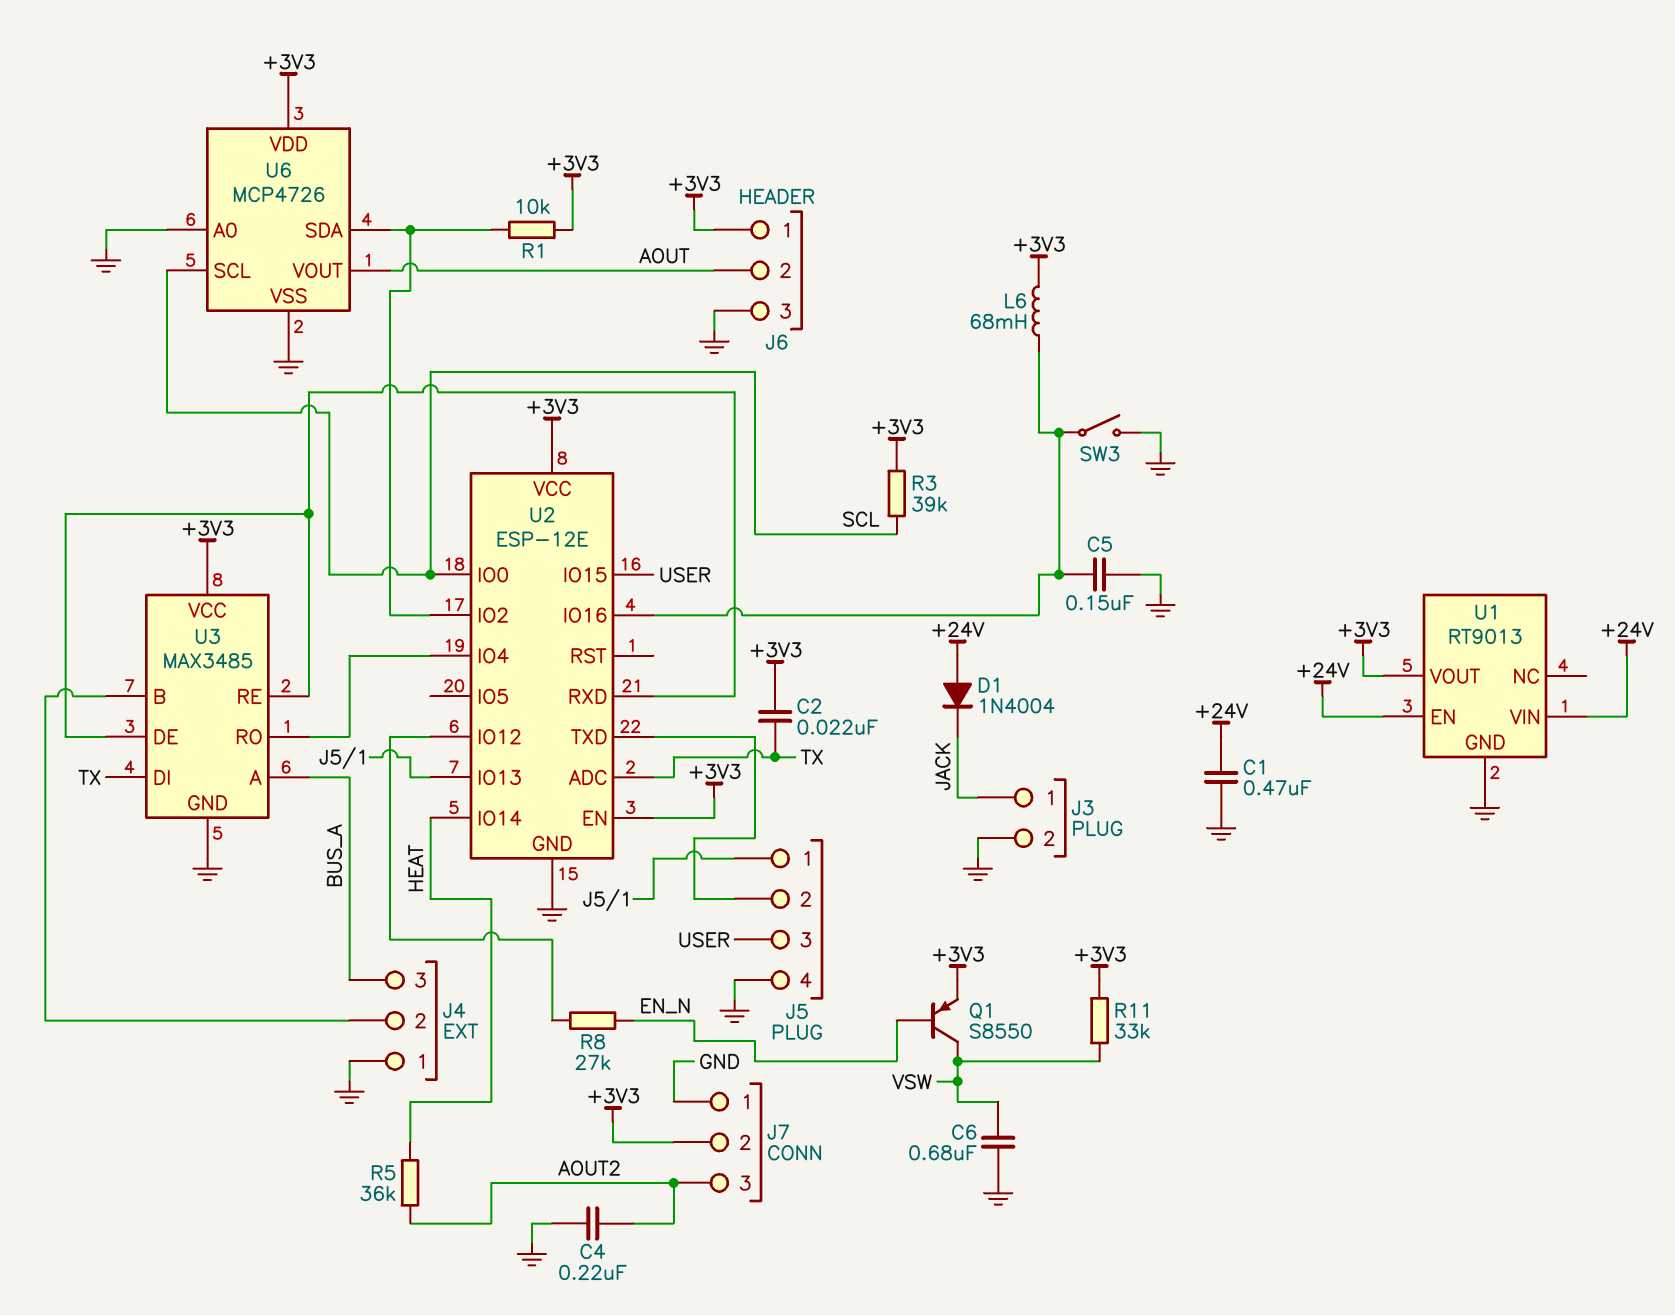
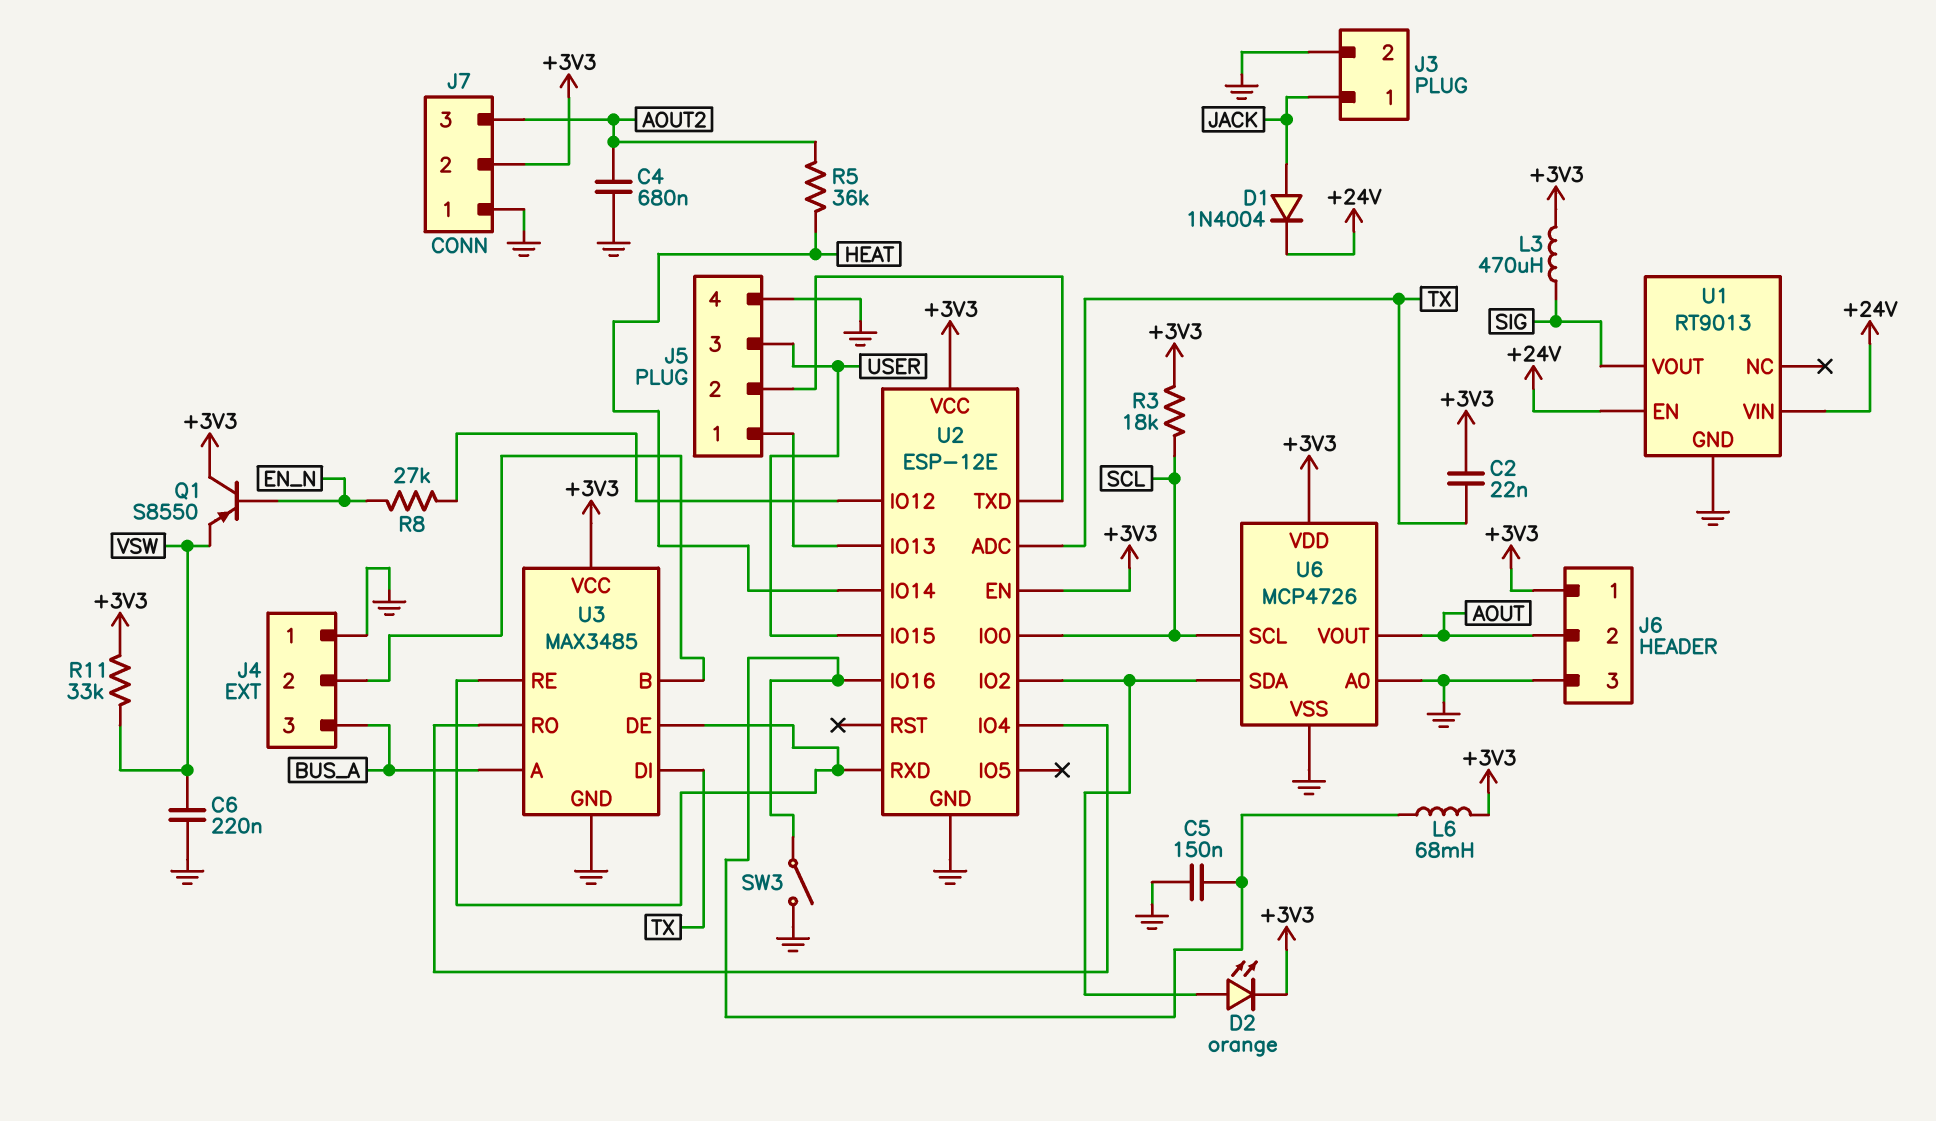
C1: 470nF (+24V, GND) -> none
C4: 220nF (AOUT2, GND) -> 680nF (AOUT2, GND)
C6: 680nF (GND, VSW) -> 220nF (GND, VSW)
D1: diode 1N4004 (A +24V, K JACK) -> diode 1N4004 (A JACK, K +24V)
D2: none -> LED orange (A U2/IO2, K +3V3)
L3: none -> 470uH (+3V3, SIG)
Q1: PNP S8550 (B EN_N, C VSW, E +3V3) -> PNP S8550 (B EN_N, C +3V3, E VSW)
R1: 10k (+3V3, U2/IO2) -> none
R3: 39k (+3V3, SCL) -> 18k (+3V3, SCL)
U1 pin VOUT: +3V3 -> SIG

